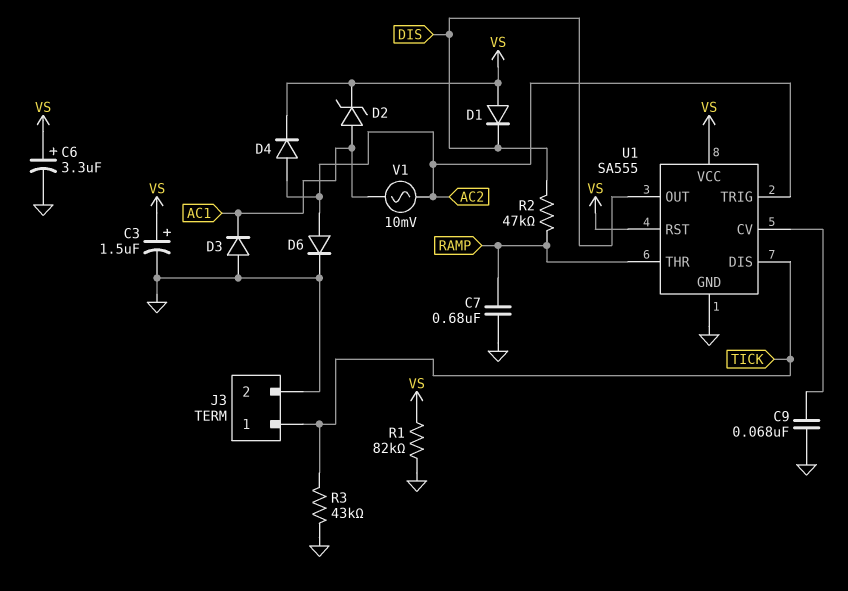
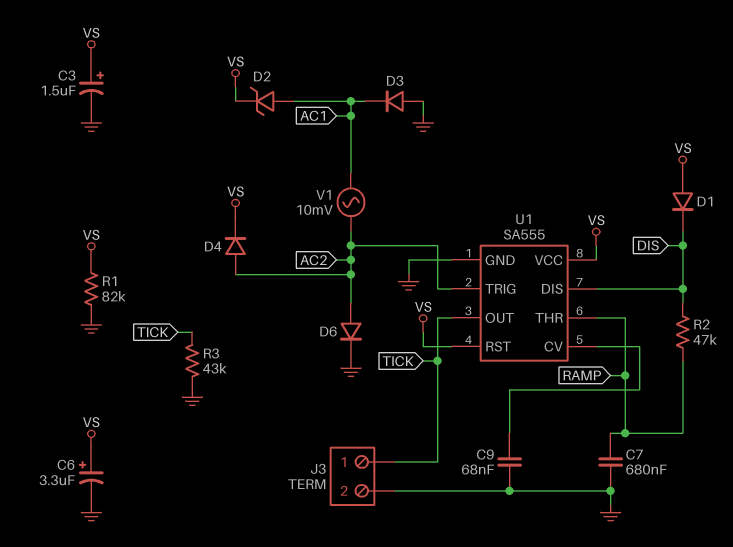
U1 pin DIS: TICK -> DIS
U1 pin OUT: DIS -> TICK

